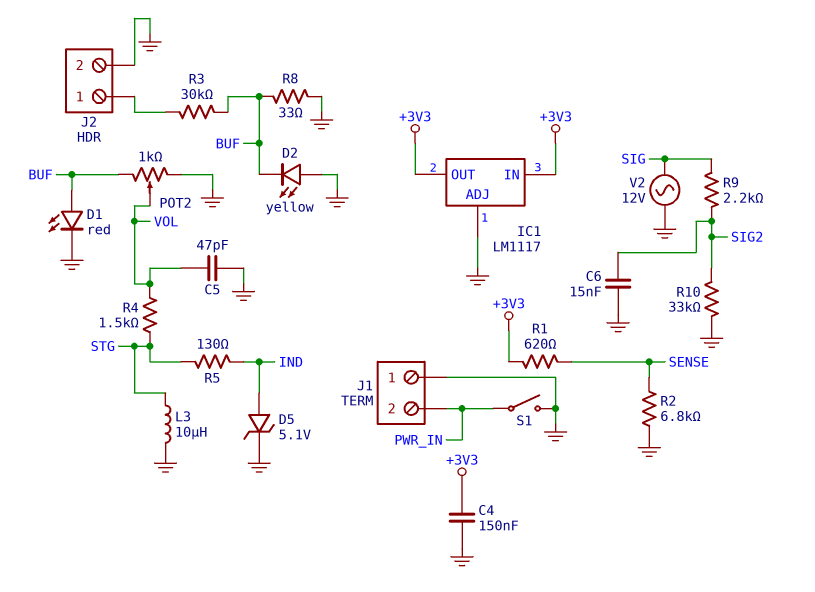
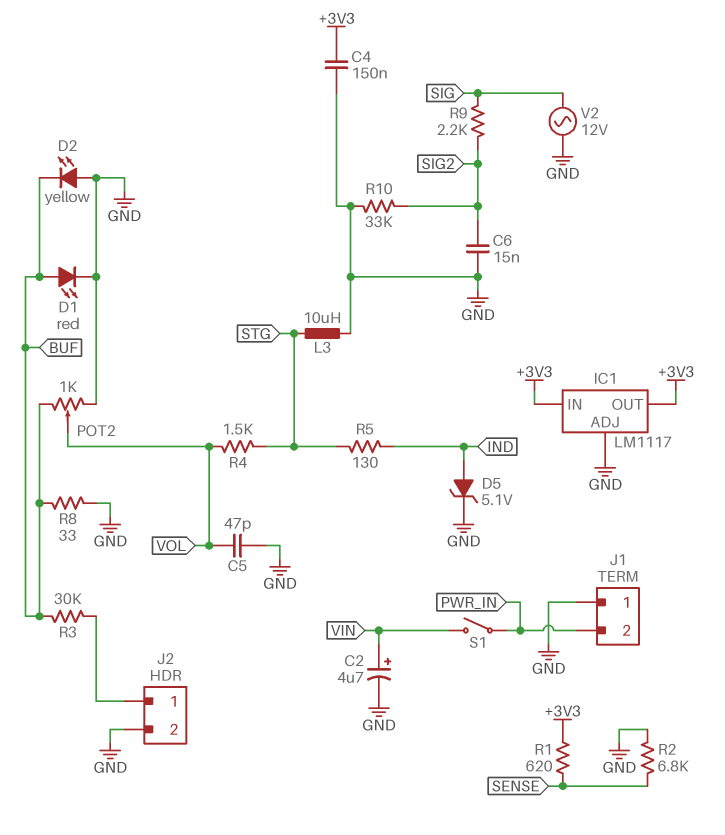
C2: none -> 4.7uF (plus VIN, minus GND)
S1: switch (GND, PWR_IN) -> switch (PWR_IN, VIN)

